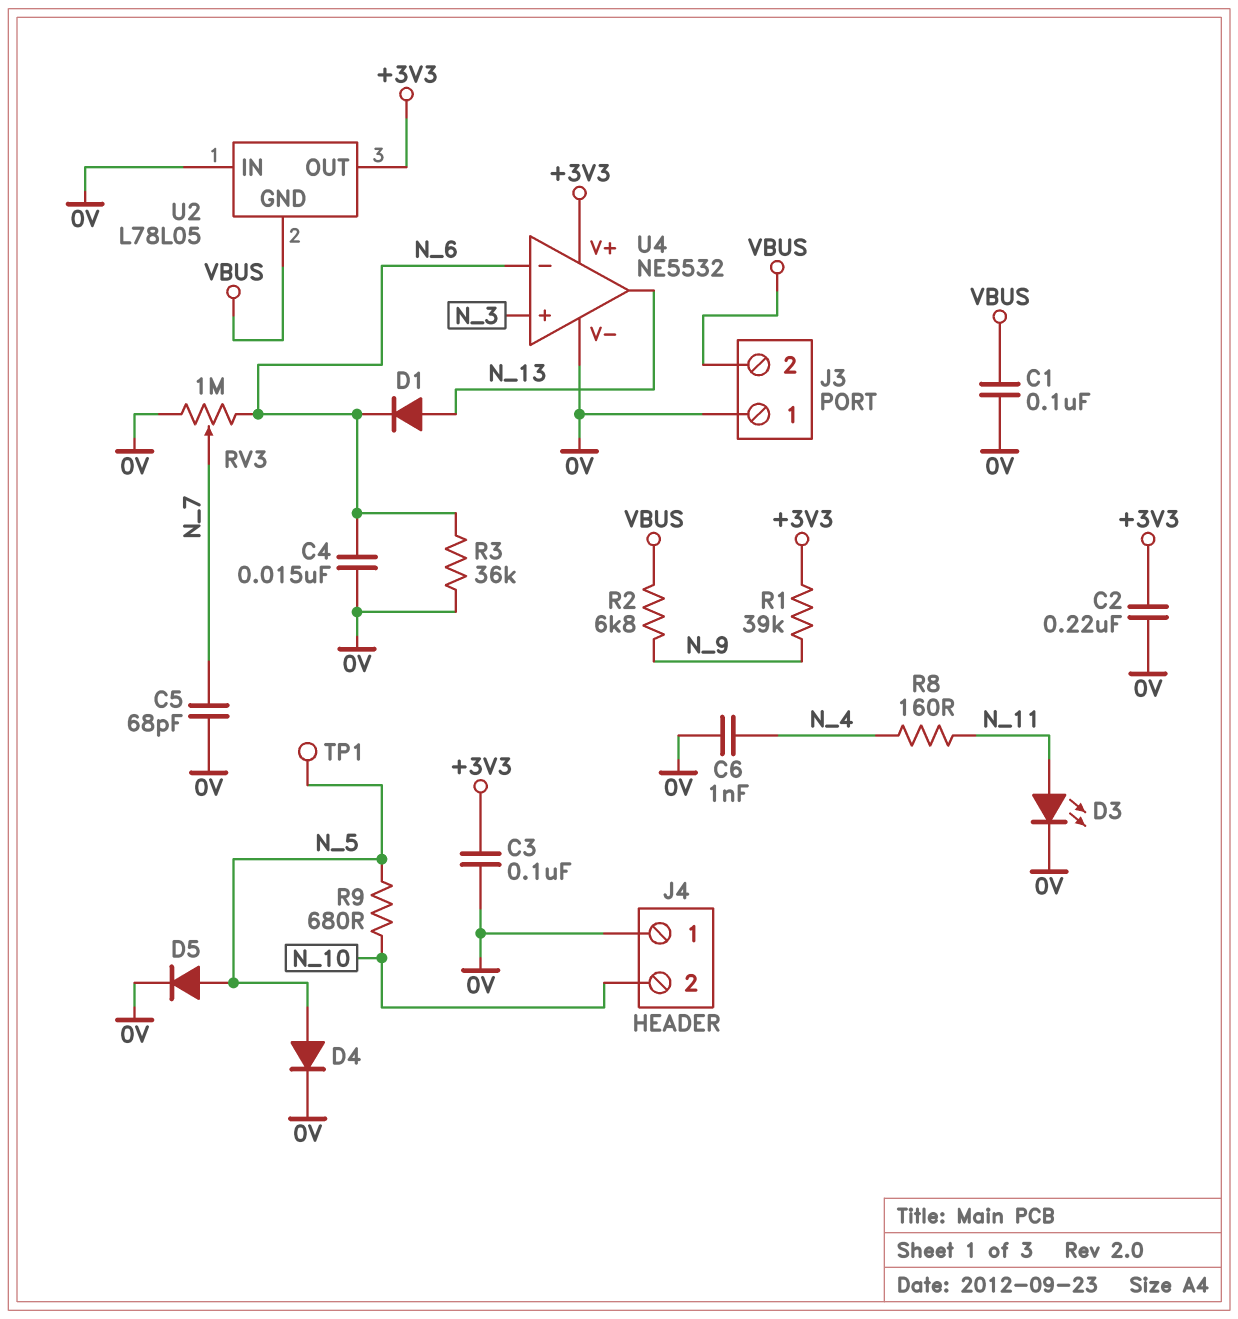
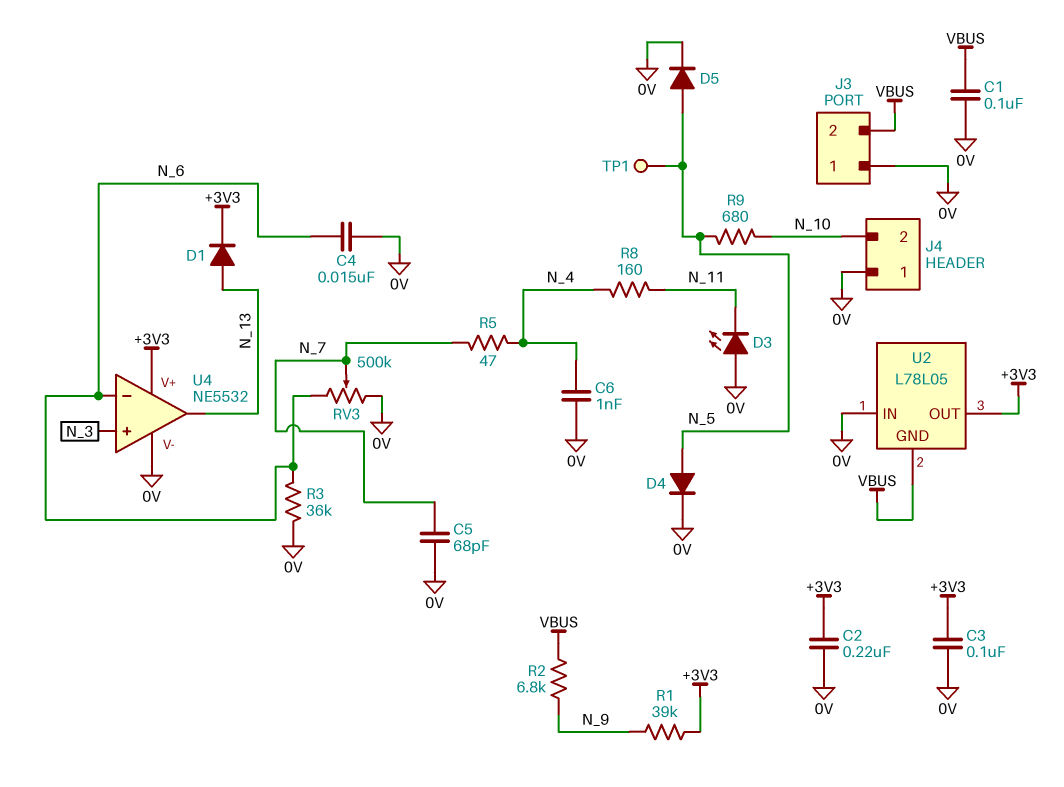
D1: diode (A N_13, K N_6) -> diode (A N_13, K +3V3)
D3: LED (A N_11, K 0V) -> LED (A 0V, K N_11)
R5: none -> 47 (N_4, N_7)
RV3: 1M (0V, N_6, wiper N_7) -> 500k (0V, N_6, wiper N_7)

